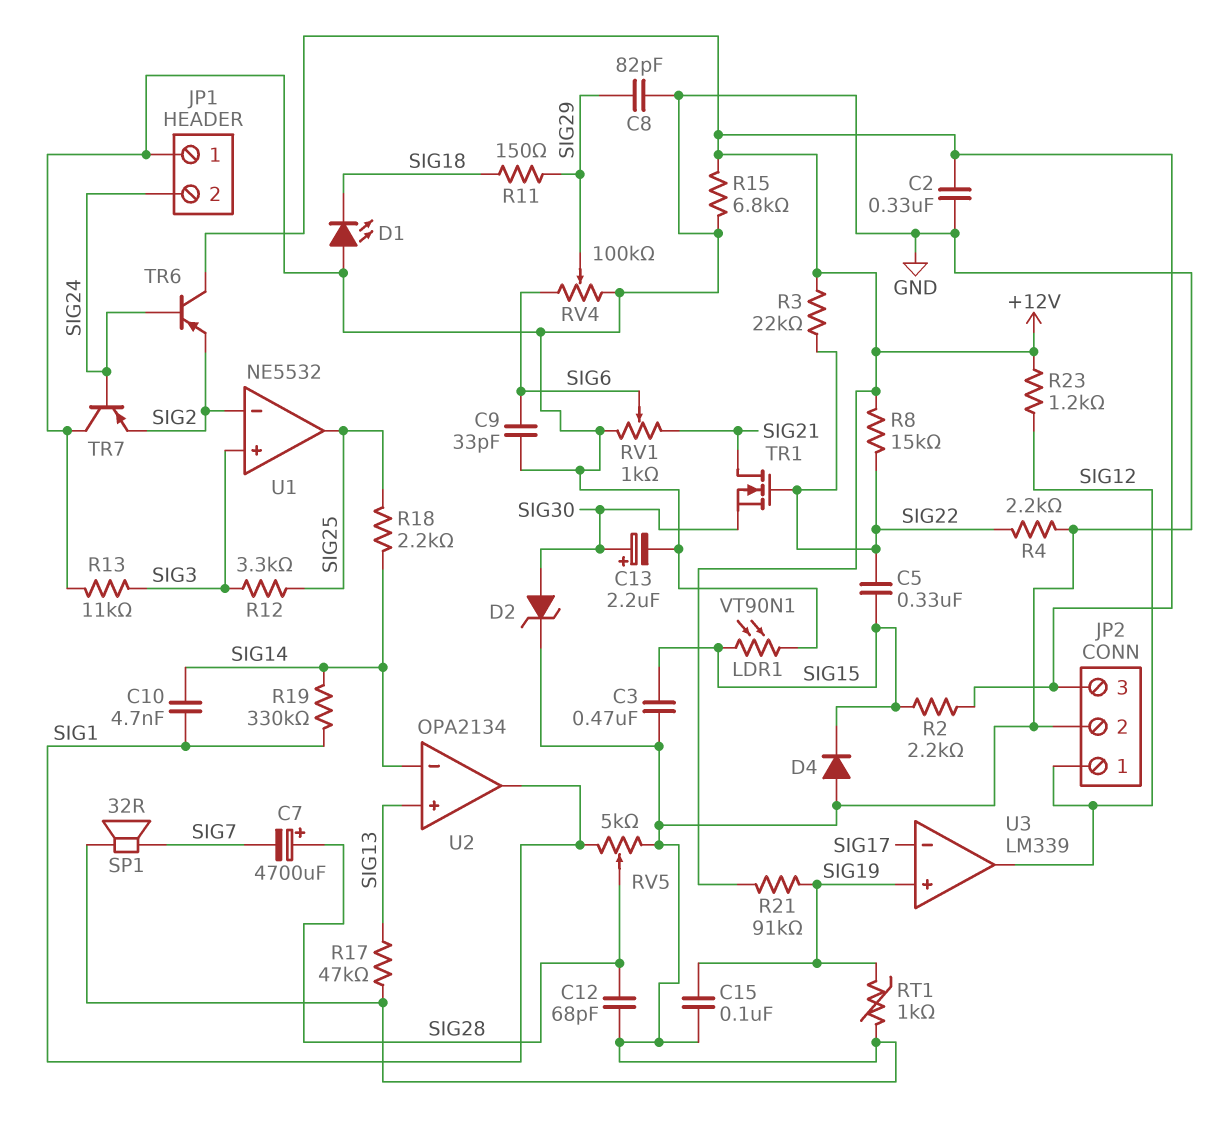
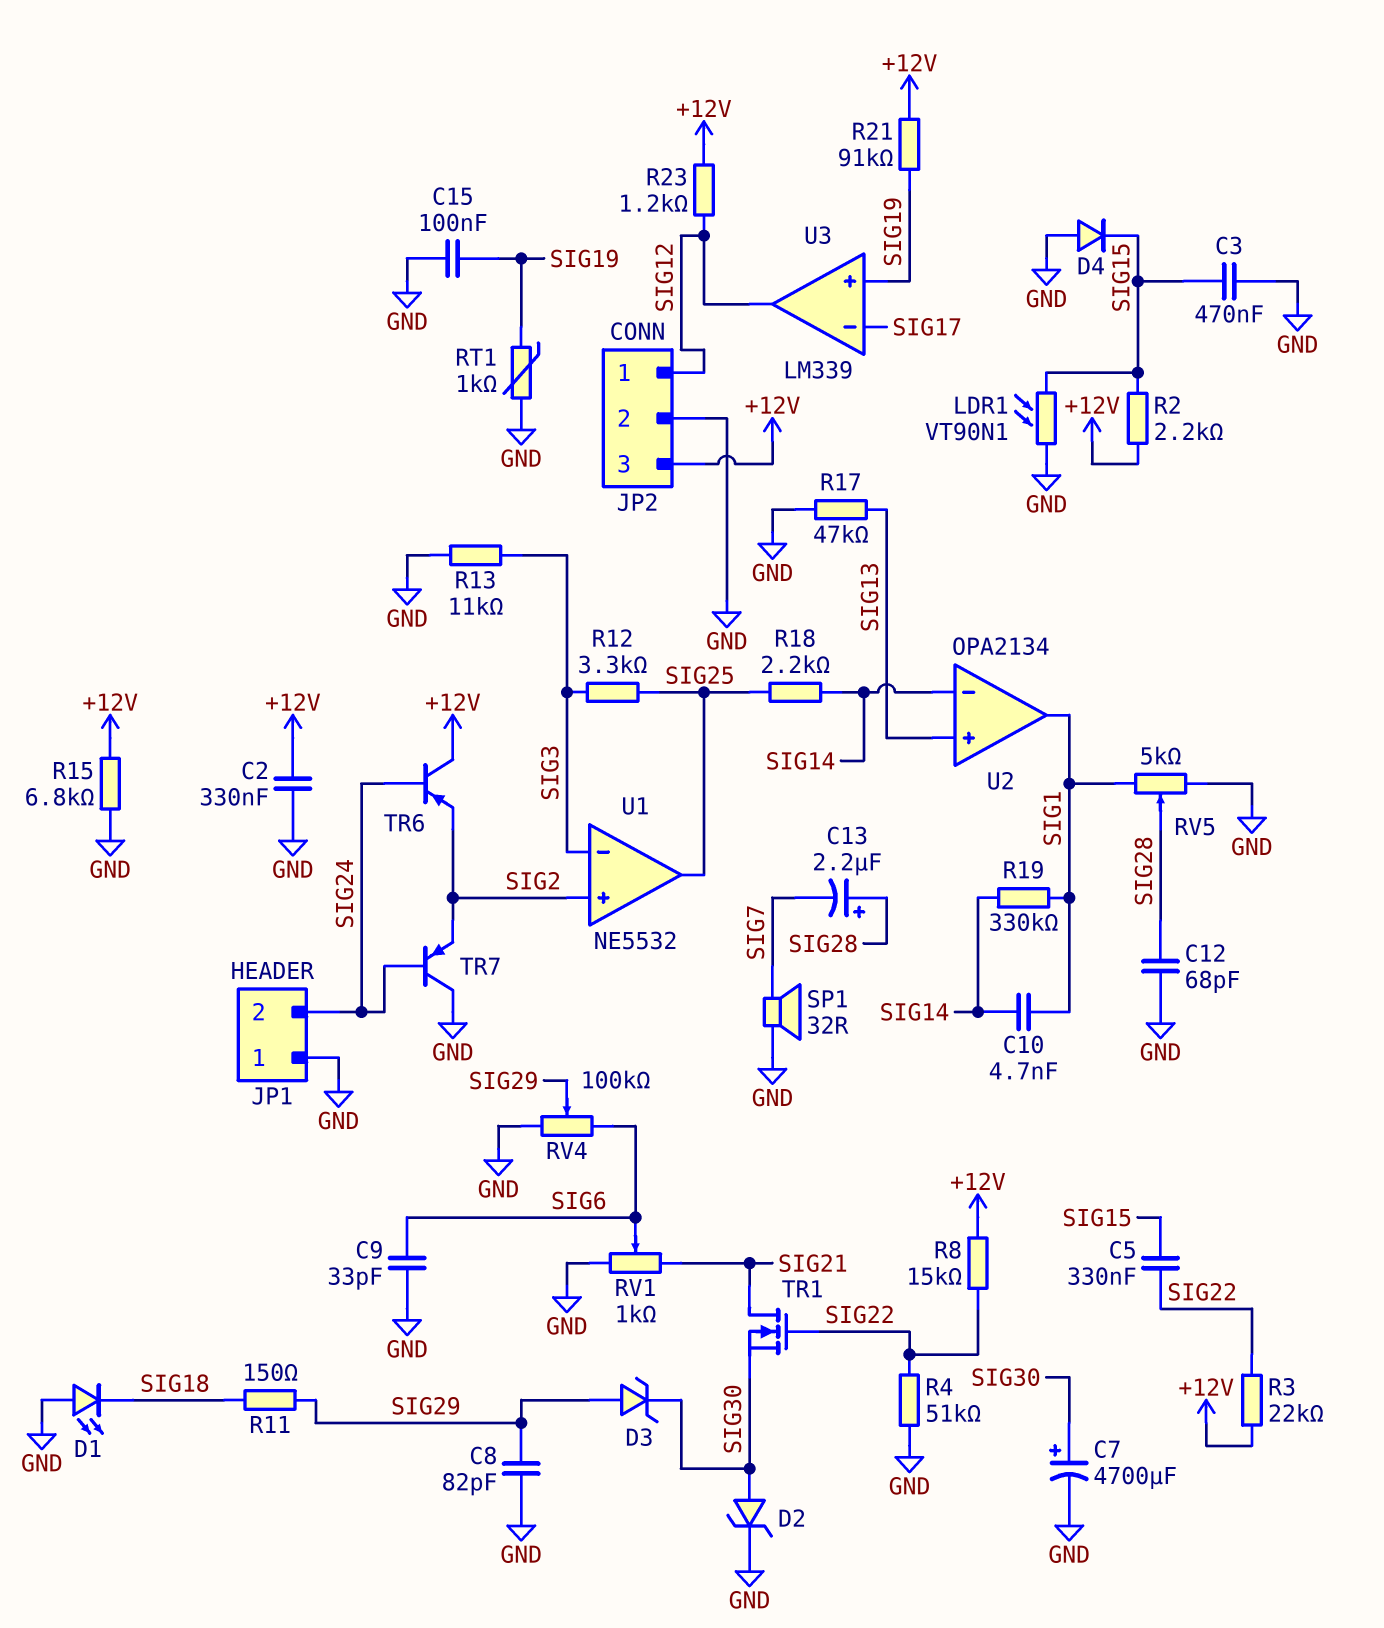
C7: 4700uF (plus SIG28, minus SIG7) -> 4700uF (plus SIG30, minus GND)
C13: 2.2uF (plus SIG30, minus GND) -> 2.2uF (plus SIG28, minus SIG7)
D3: none -> zener (A SIG29, K SIG30)
R4: 2.2k (GND, SIG22) -> 51k (GND, SIG22)
U1 pin in+: SIG3 -> SIG2
U1 pin in-: SIG2 -> SIG3

